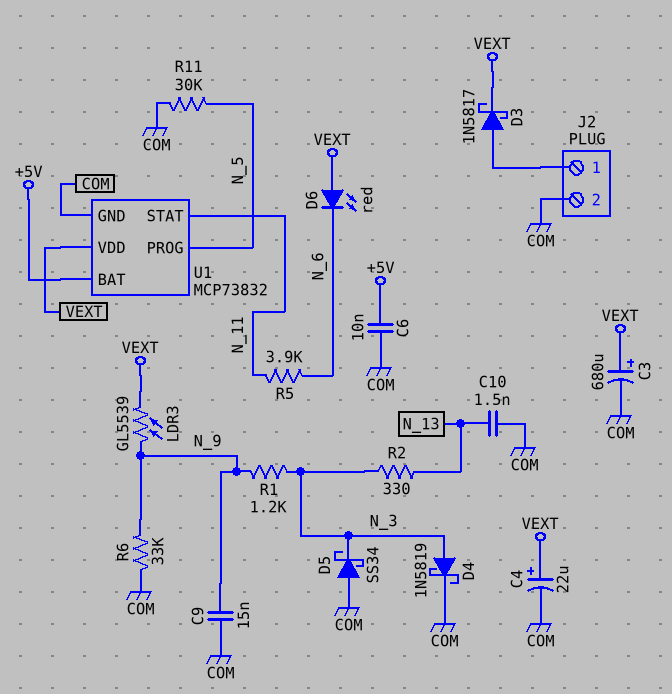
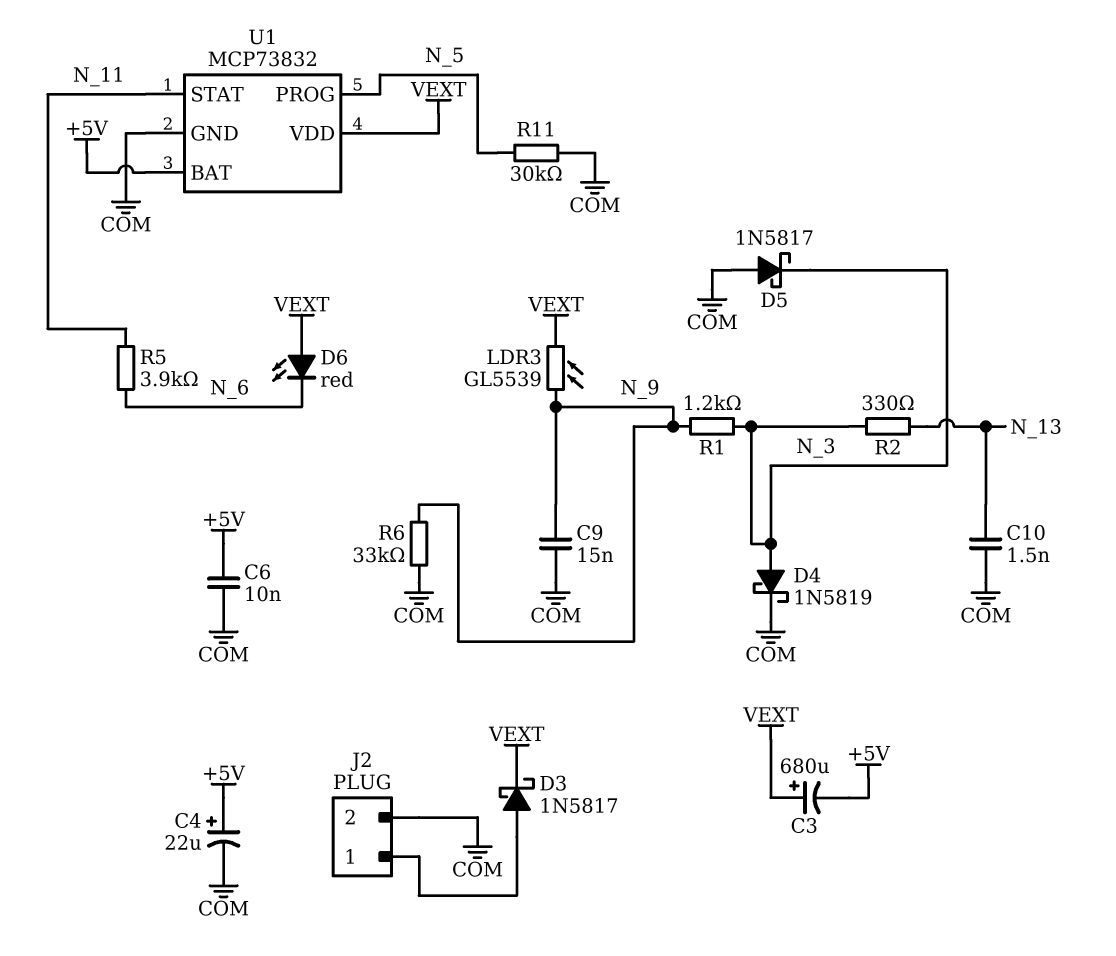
C3: 680uF (plus VEXT, minus COM) -> 680uF (plus VEXT, minus +5V)
C4: 22uF (plus VEXT, minus COM) -> 22uF (plus +5V, minus COM)
D5: schottky SS34 (A COM, K N_3) -> schottky 1N5817 (A COM, K N_3)

